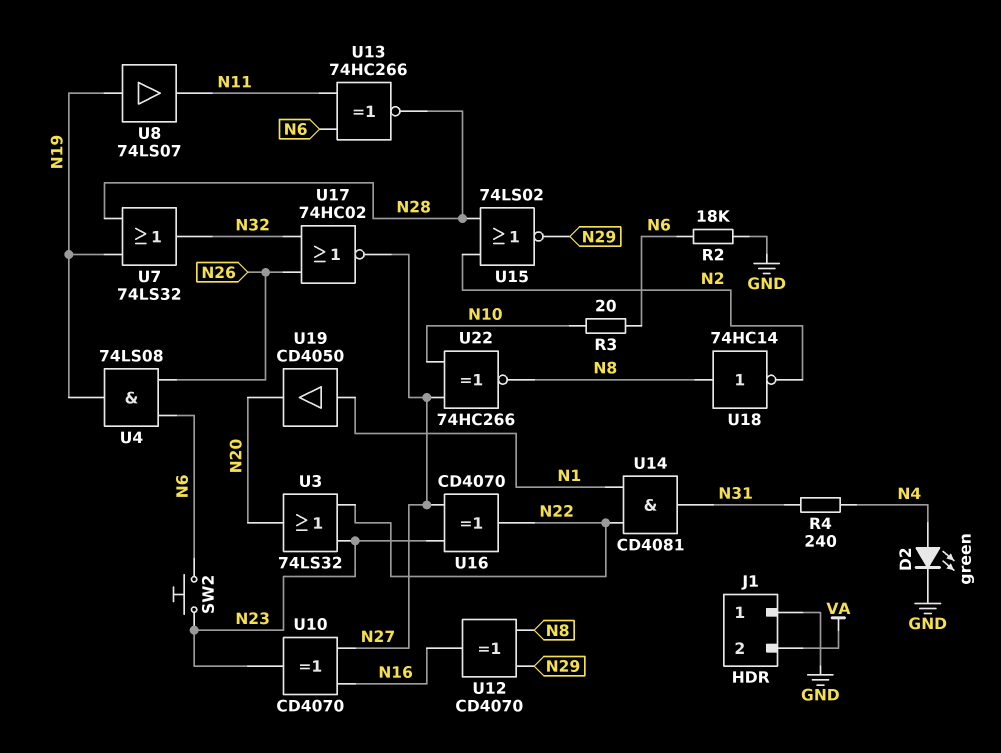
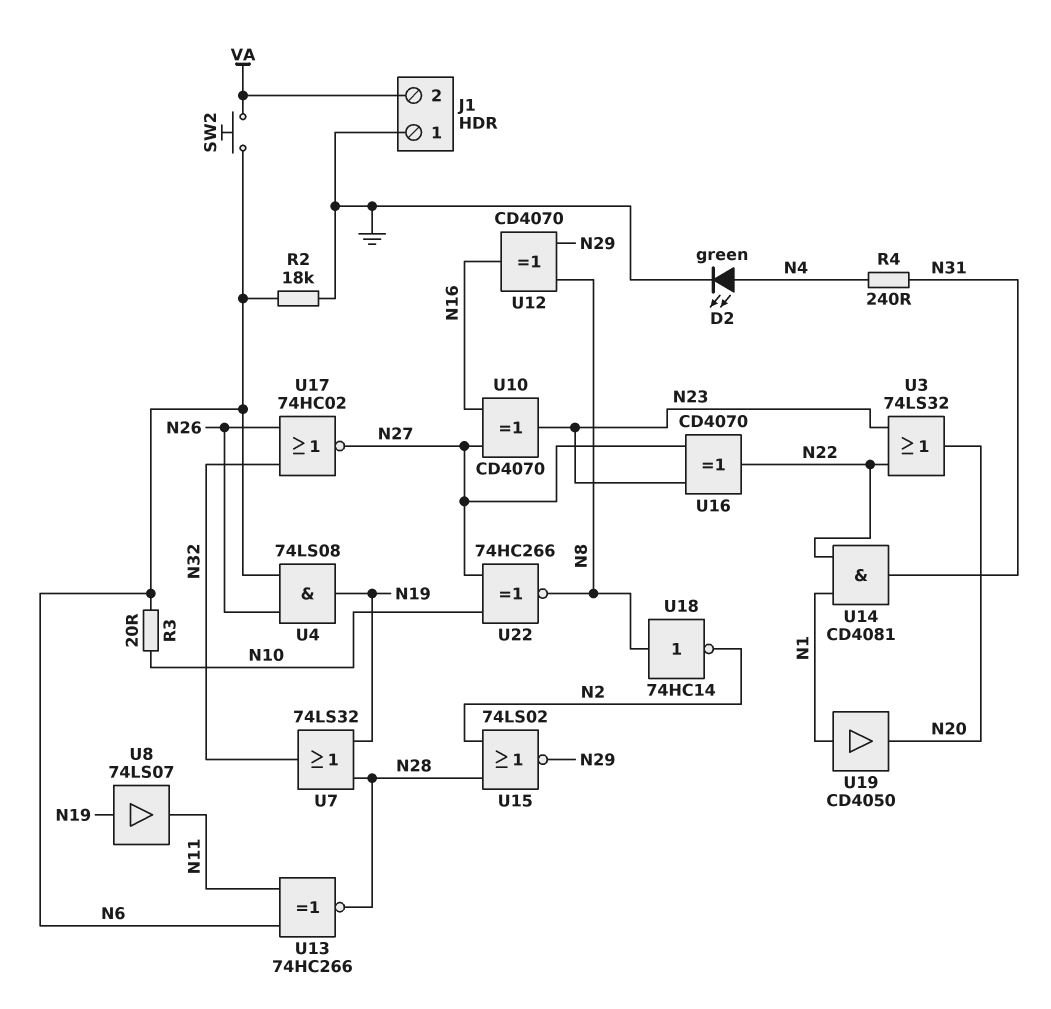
SW2: button (N6, N23) -> button (N6, VA)

